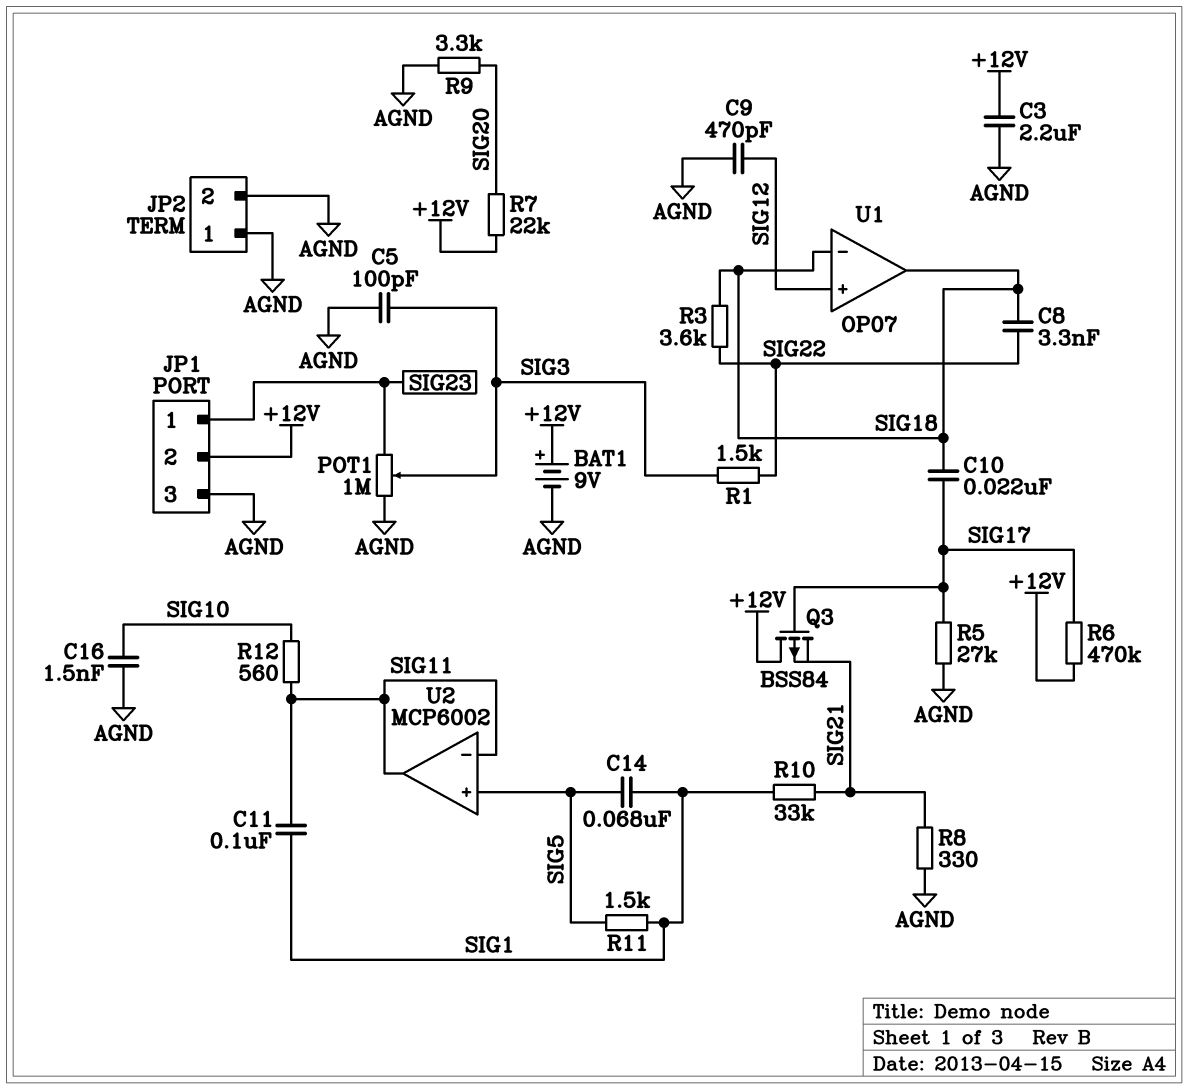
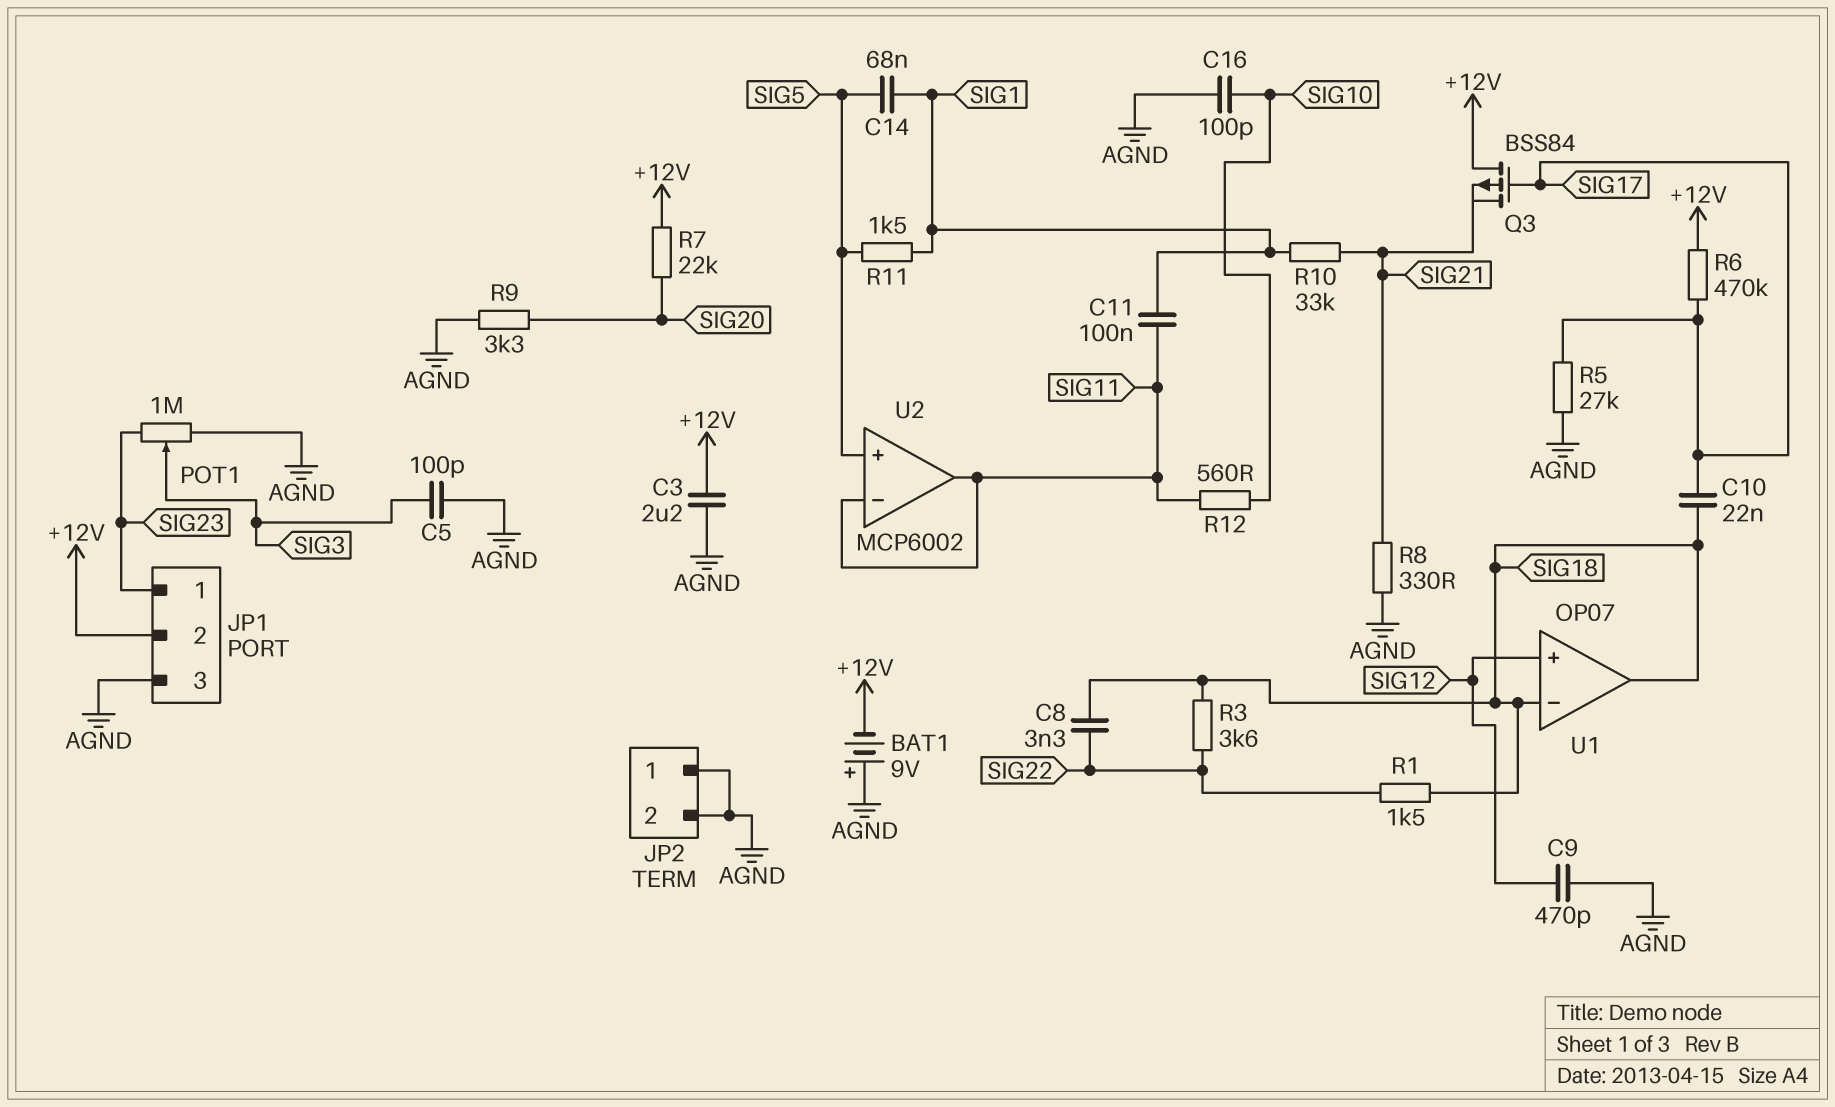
BAT1: 9V (plus +12V, minus AGND) -> 9V (plus AGND, minus +12V)
C16: 1.5nF (AGND, SIG10) -> 100pF (AGND, SIG10)
R1: 1.5k (SIG3, SIG22) -> 1.5k (SIG18, SIG22)

